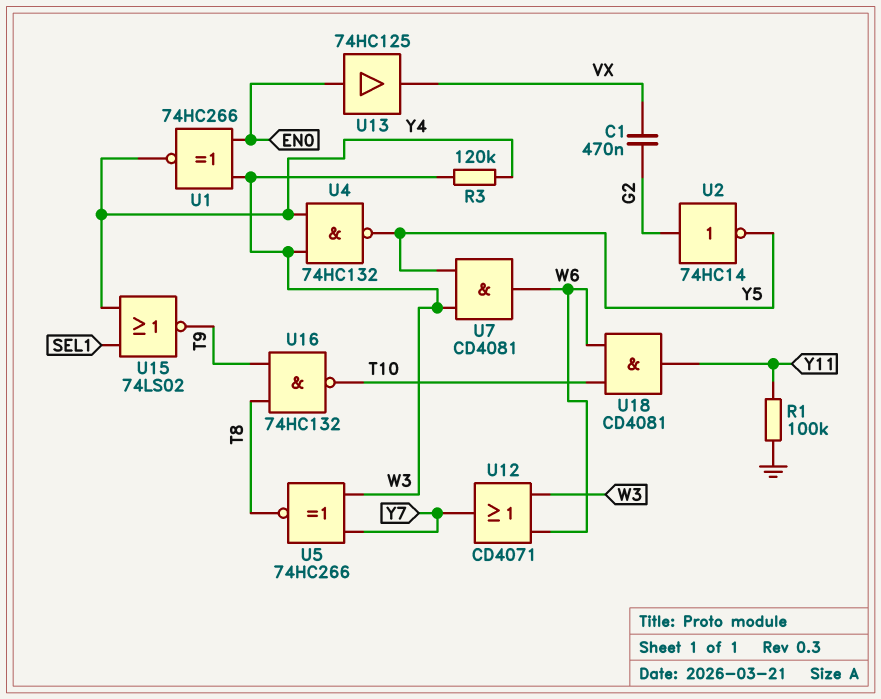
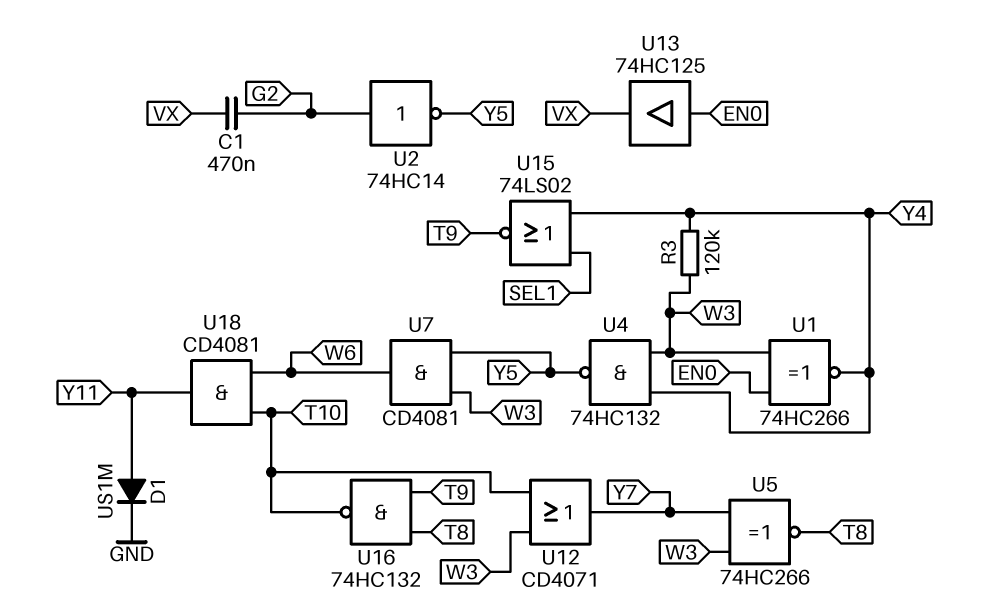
D1: none -> diode US1M (A Y11, K GND)
R1: 100k (GND, Y11) -> none
U12: OR CD4071 (in W3, in W6, out Y7) -> OR CD4071 (in T10, in W3, out Y7)

